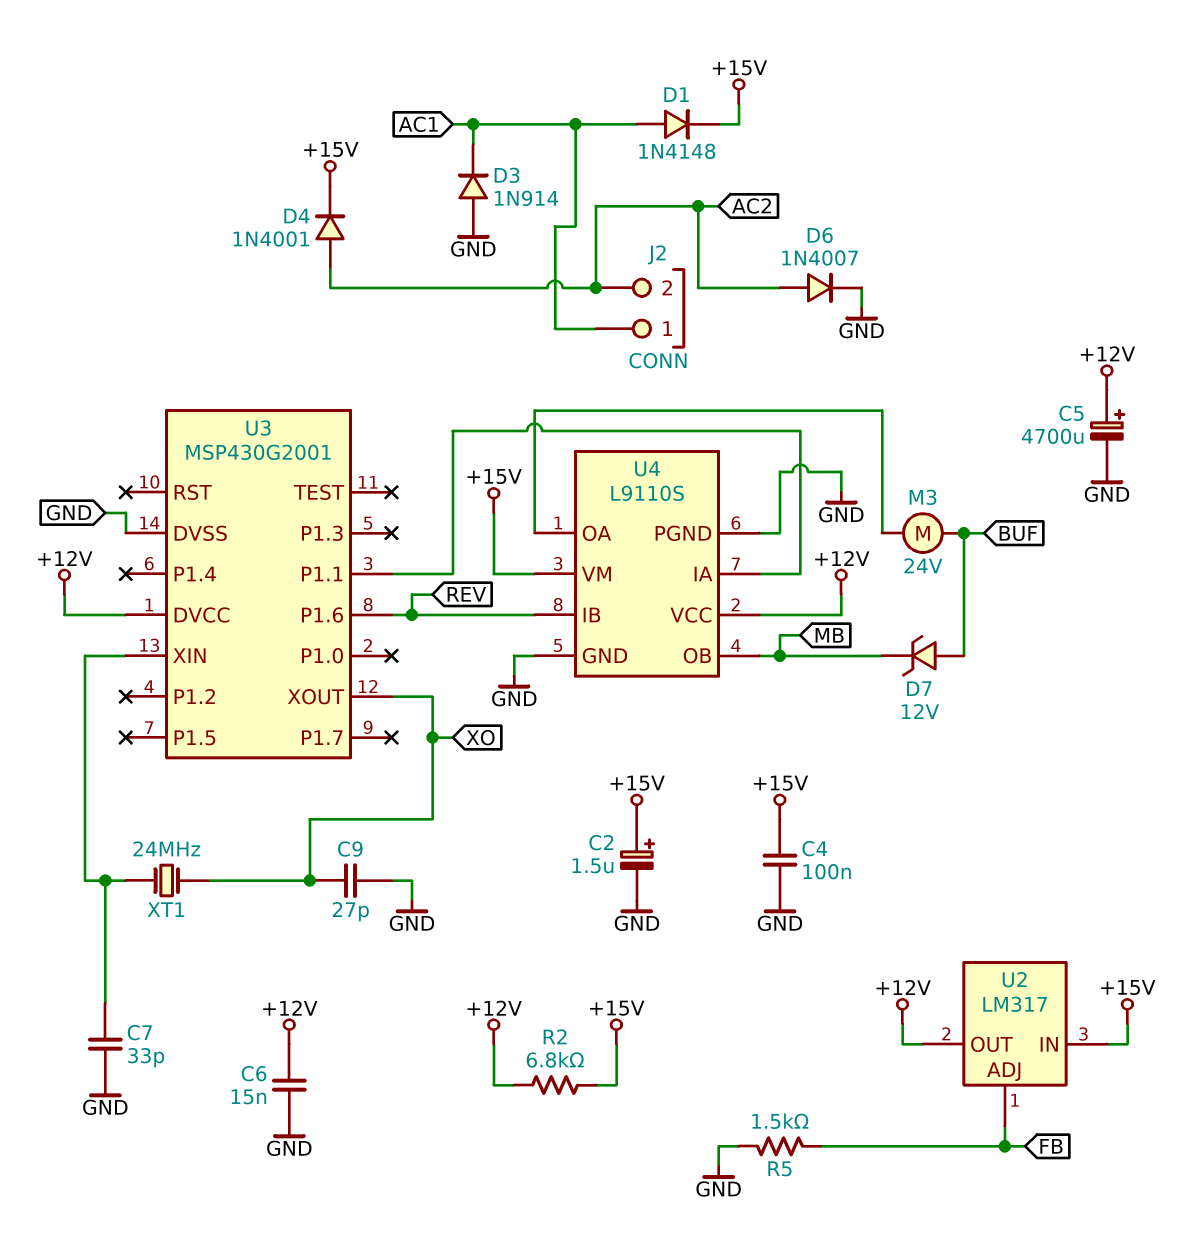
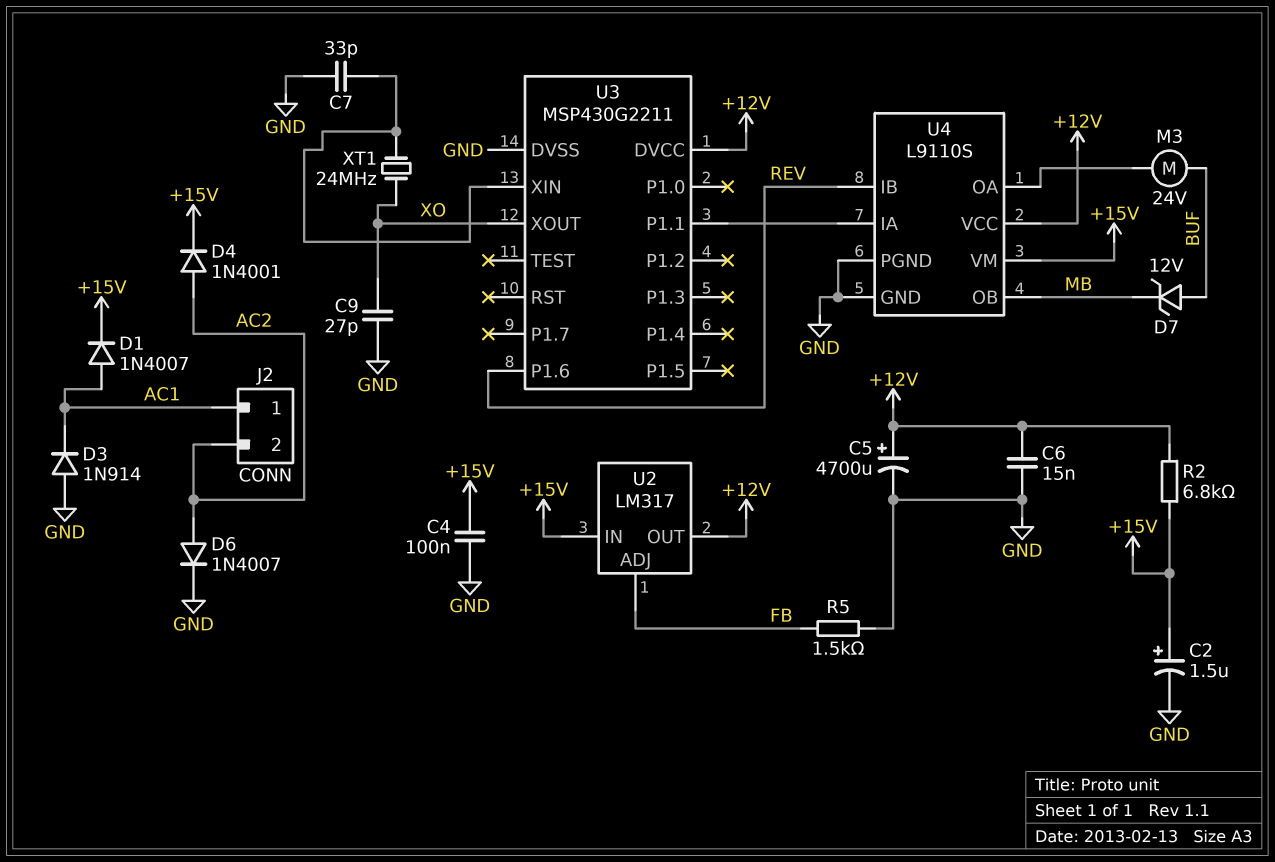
D1: diode 1N4148 (A AC1, K +15V) -> diode 1N4007 (A AC1, K +15V)
U3: MSP430G2001 -> MSP430G2211

